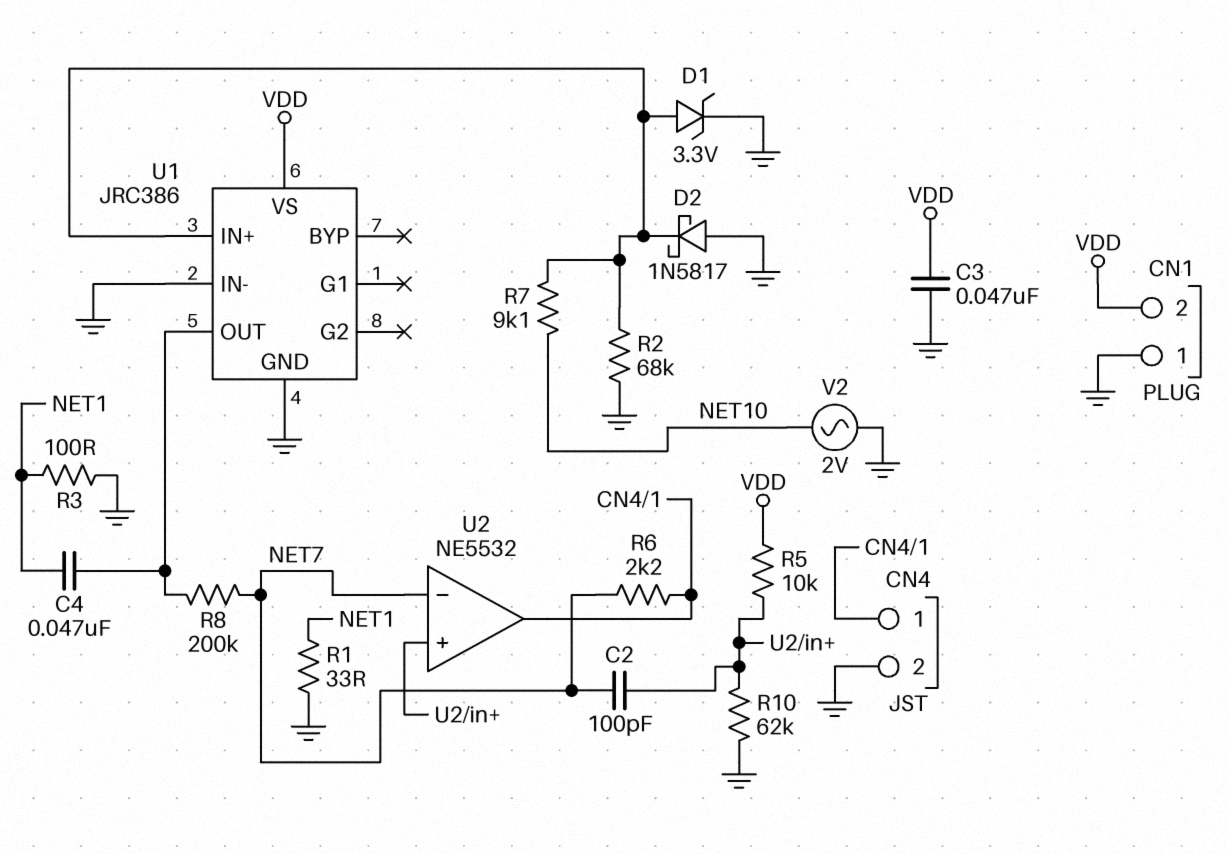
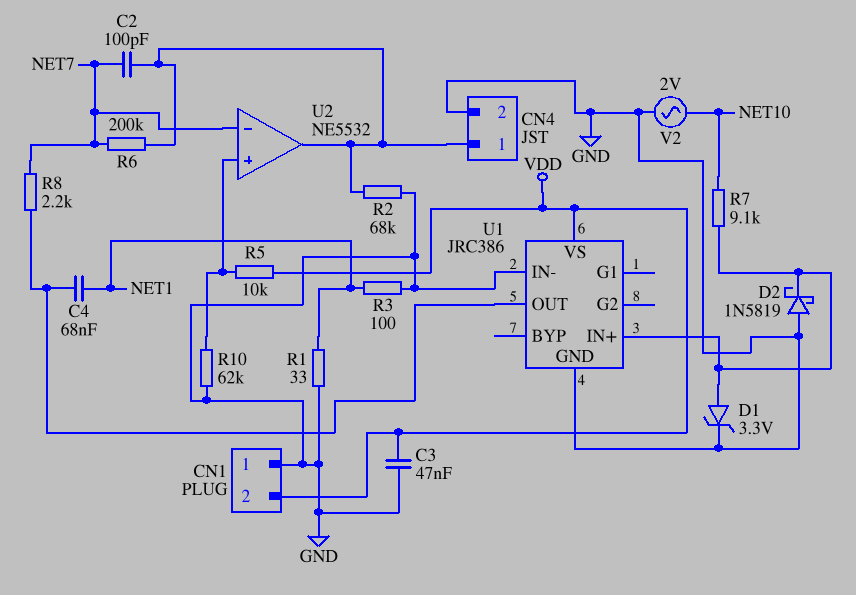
C2: 100pF (NET7, U2/in+) -> 100pF (CN4/1, NET7)
C4: 47nF (NET1, U1/OUT) -> 68nF (NET1, U1/OUT)
D2: schottky 1N5817 (A GND, K U1/IN+) -> schottky 1N5819 (A GND, K U1/IN+)
R2: 68k (GND, U1/IN+) -> 68k (CN4/1, GND)
R6: 2.2k (CN4/1, NET7) -> 200k (CN4/1, NET7)
R8: 200k (NET7, U1/OUT) -> 2.2k (NET7, U1/OUT)

